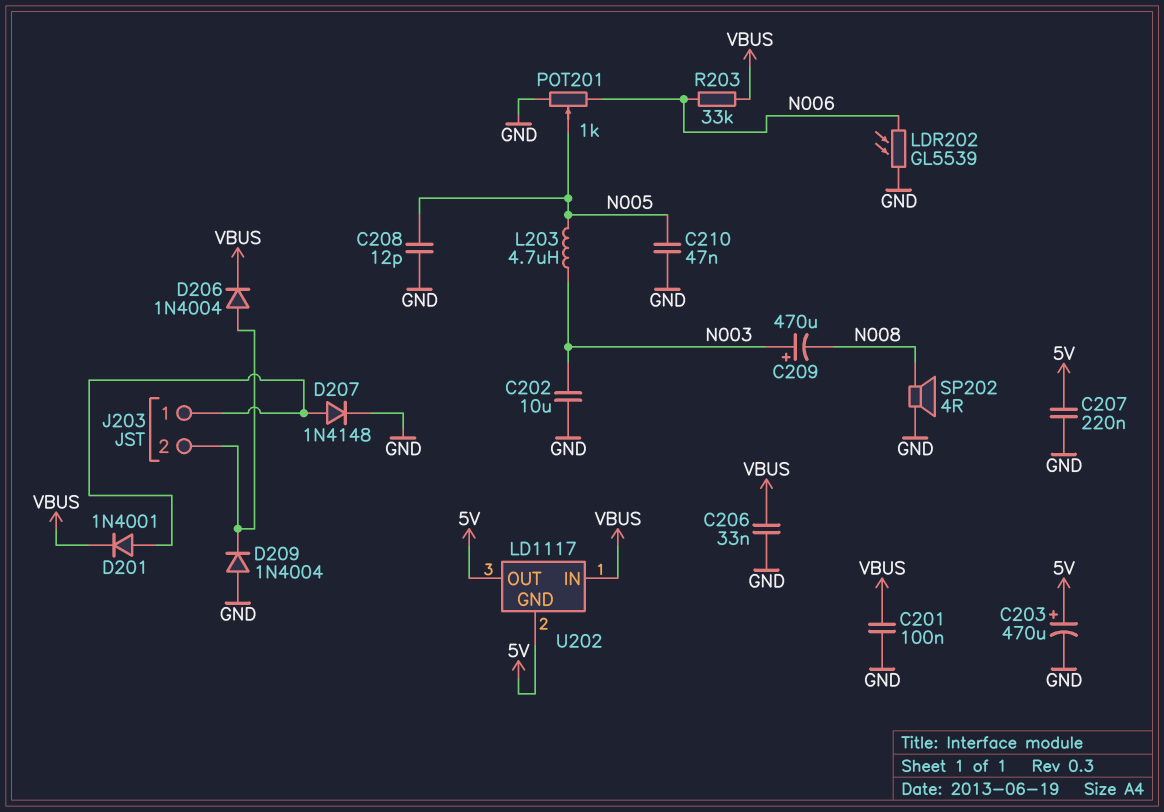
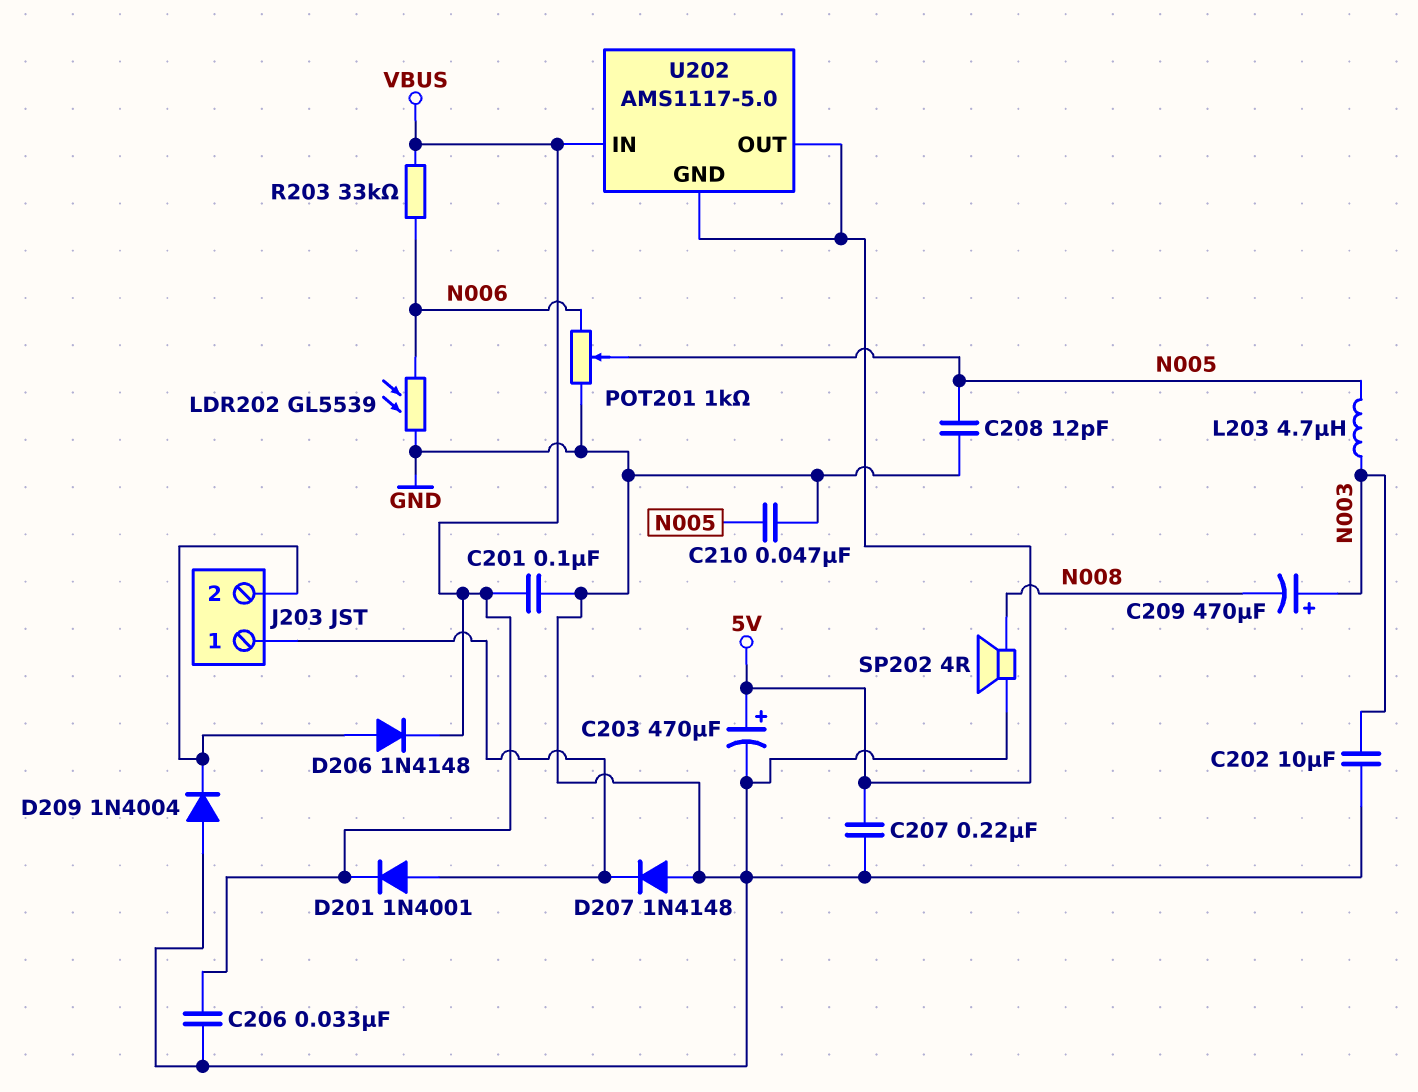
D206: diode 1N4004 (A J203/2, K VBUS) -> diode 1N4148 (A J203/2, K VBUS)
D207: diode 1N4148 (A J203/1, K GND) -> diode 1N4148 (A GND, K J203/1)
U202: LD1117 -> AMS1117-5.0

